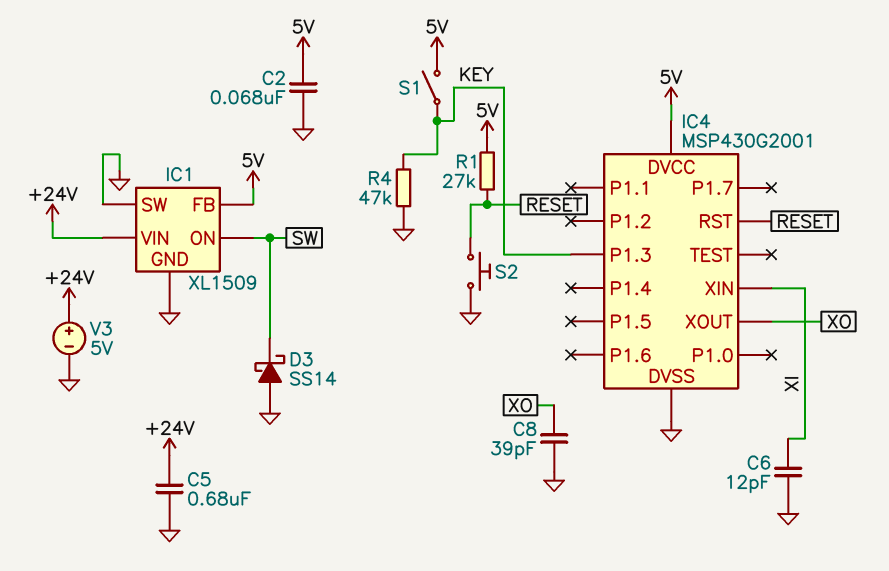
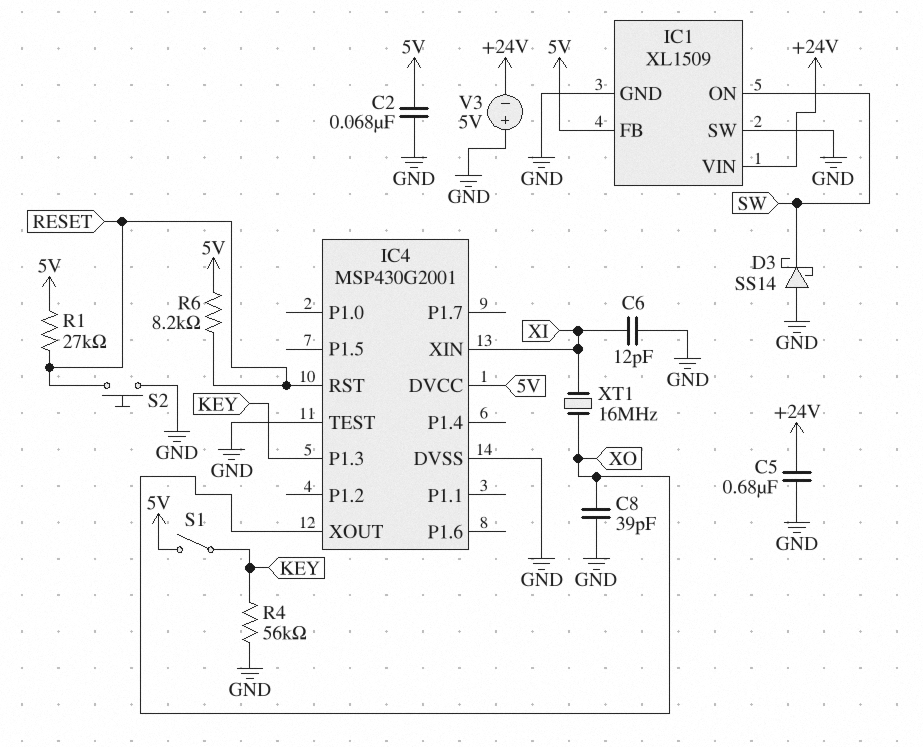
IC4 pin TEST: none -> GND
R4: 47k (GND, KEY) -> 56k (GND, KEY)
R6: none -> 8.2k (5V, RESET)
V3: 5V (plus +24V, minus GND) -> 5V (plus GND, minus +24V)
XT1: none -> 16MHz (XI, XO)

